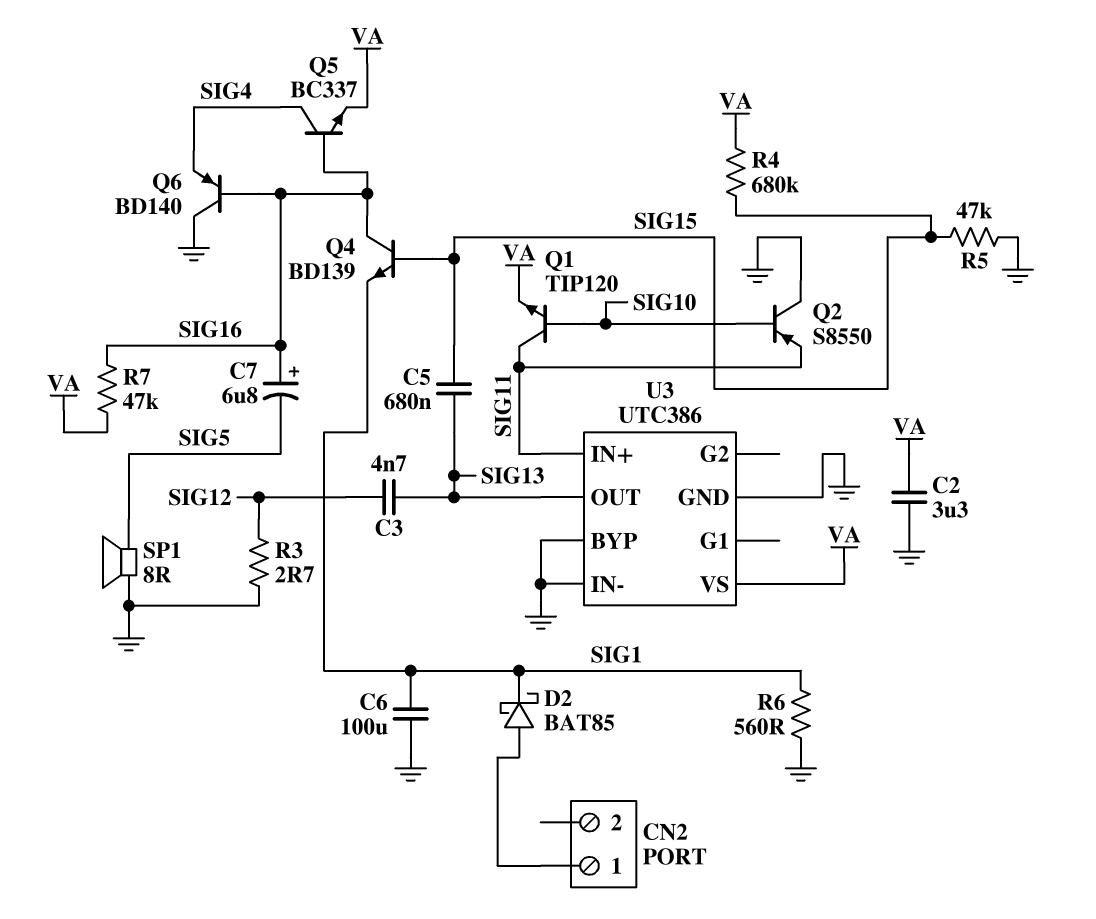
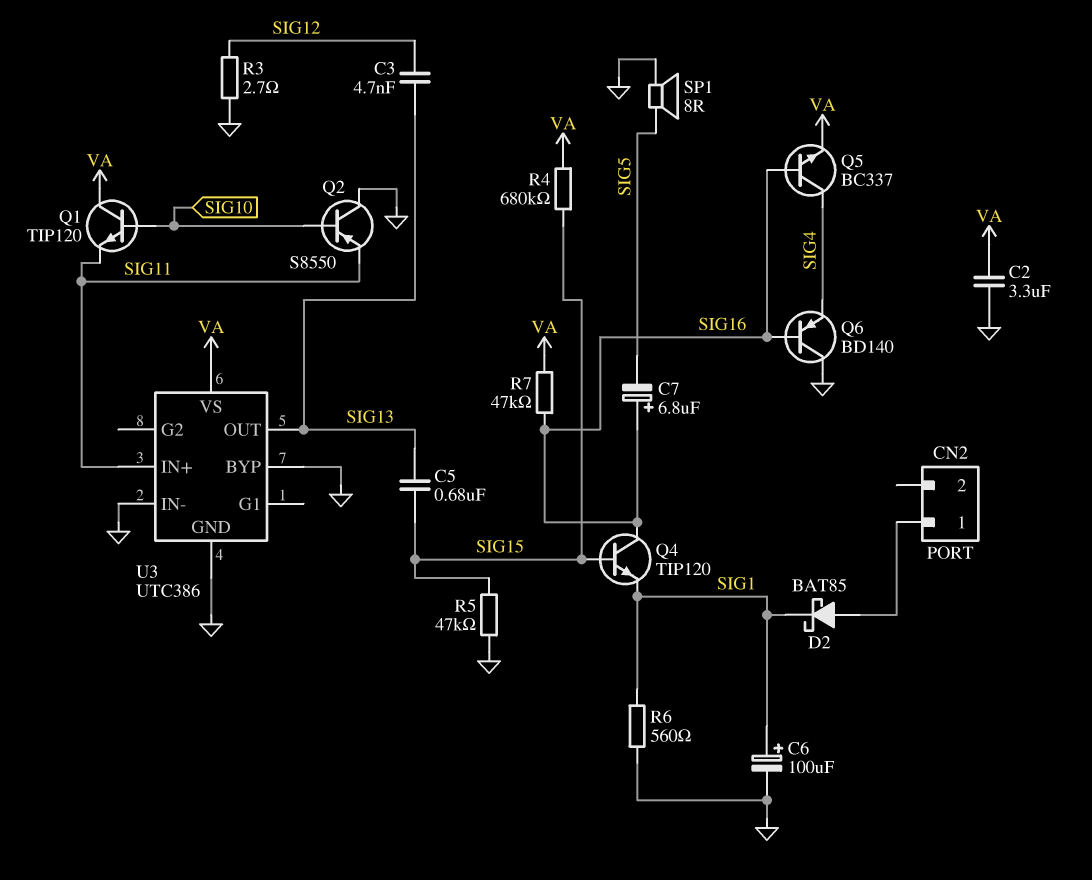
C6: 100uF (GND, SIG1) -> 100uF (plus SIG1, minus GND)
Q1: NPN TIP120 (B SIG10, C SIG11, E VA) -> NPN TIP120 (B SIG10, C VA, E SIG11)
Q4: NPN BD139 (B SIG15, C SIG16, E SIG1) -> NPN TIP120 (B SIG15, C SIG16, E SIG1)

